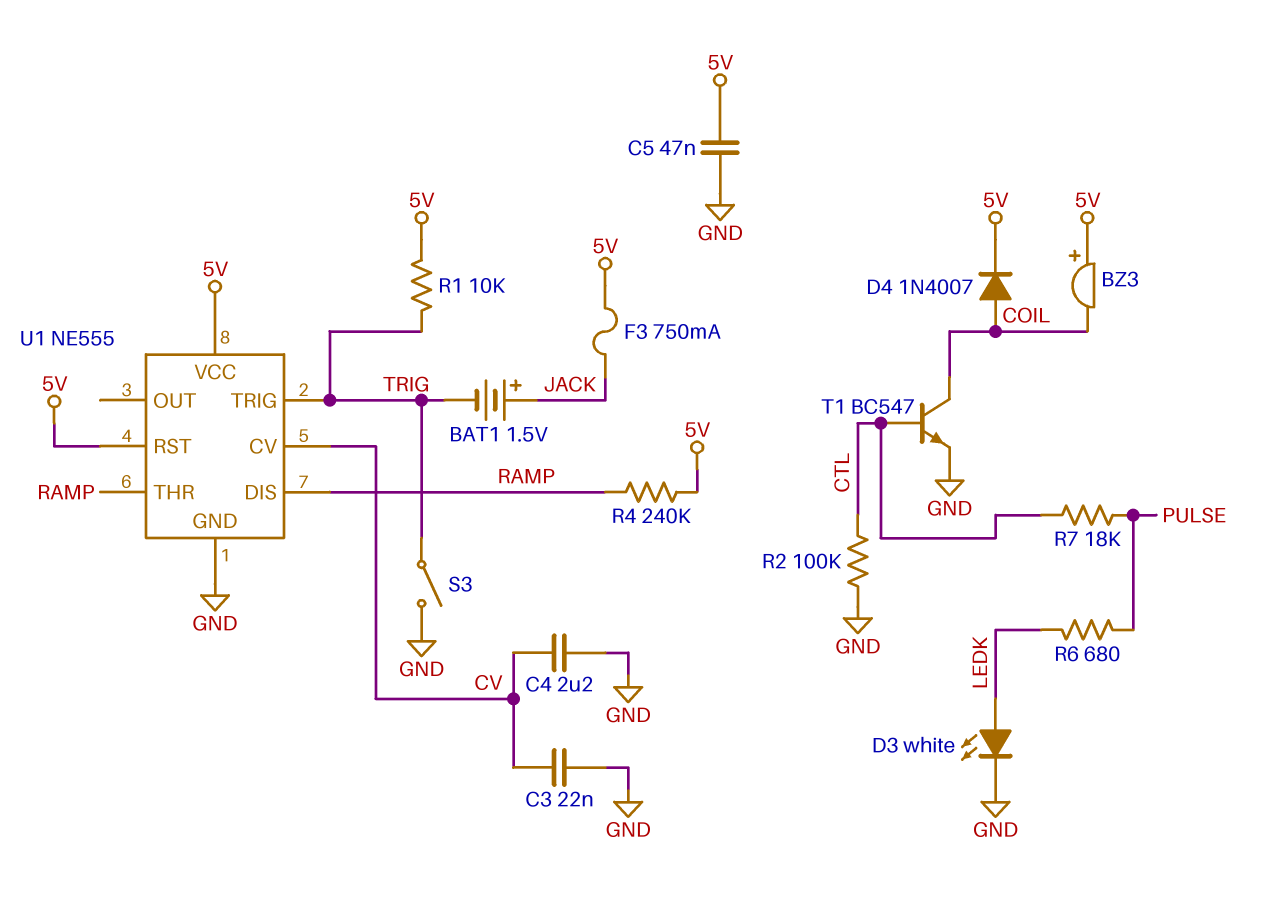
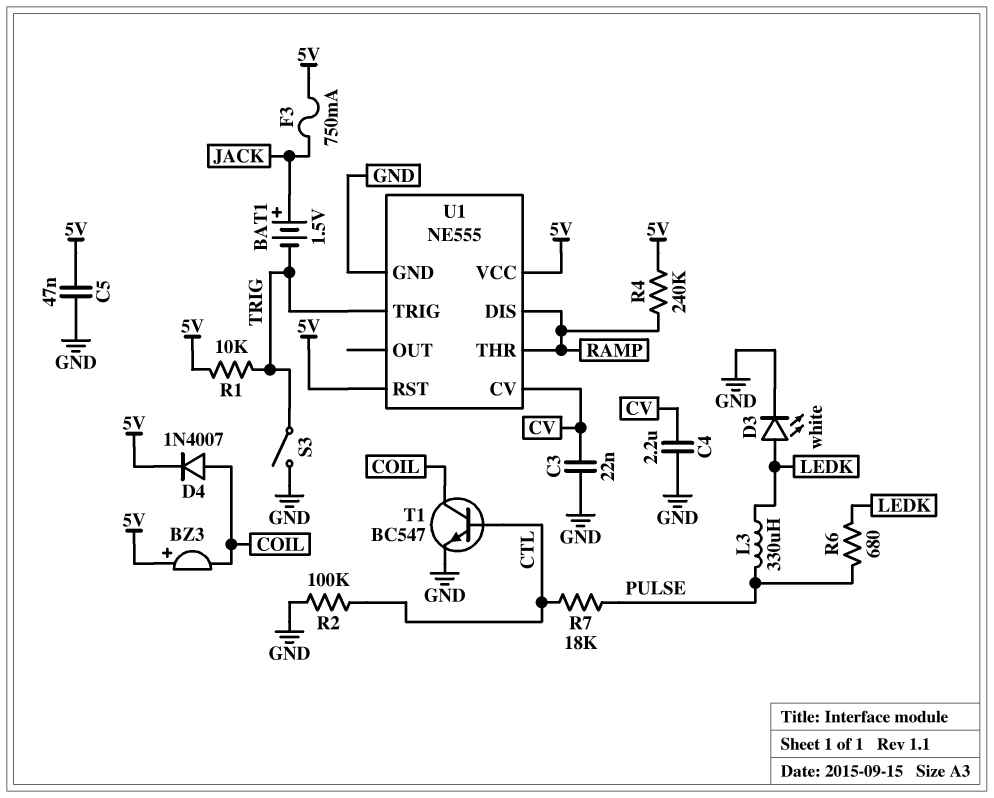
L3: none -> 330uH (LEDK, PULSE)

